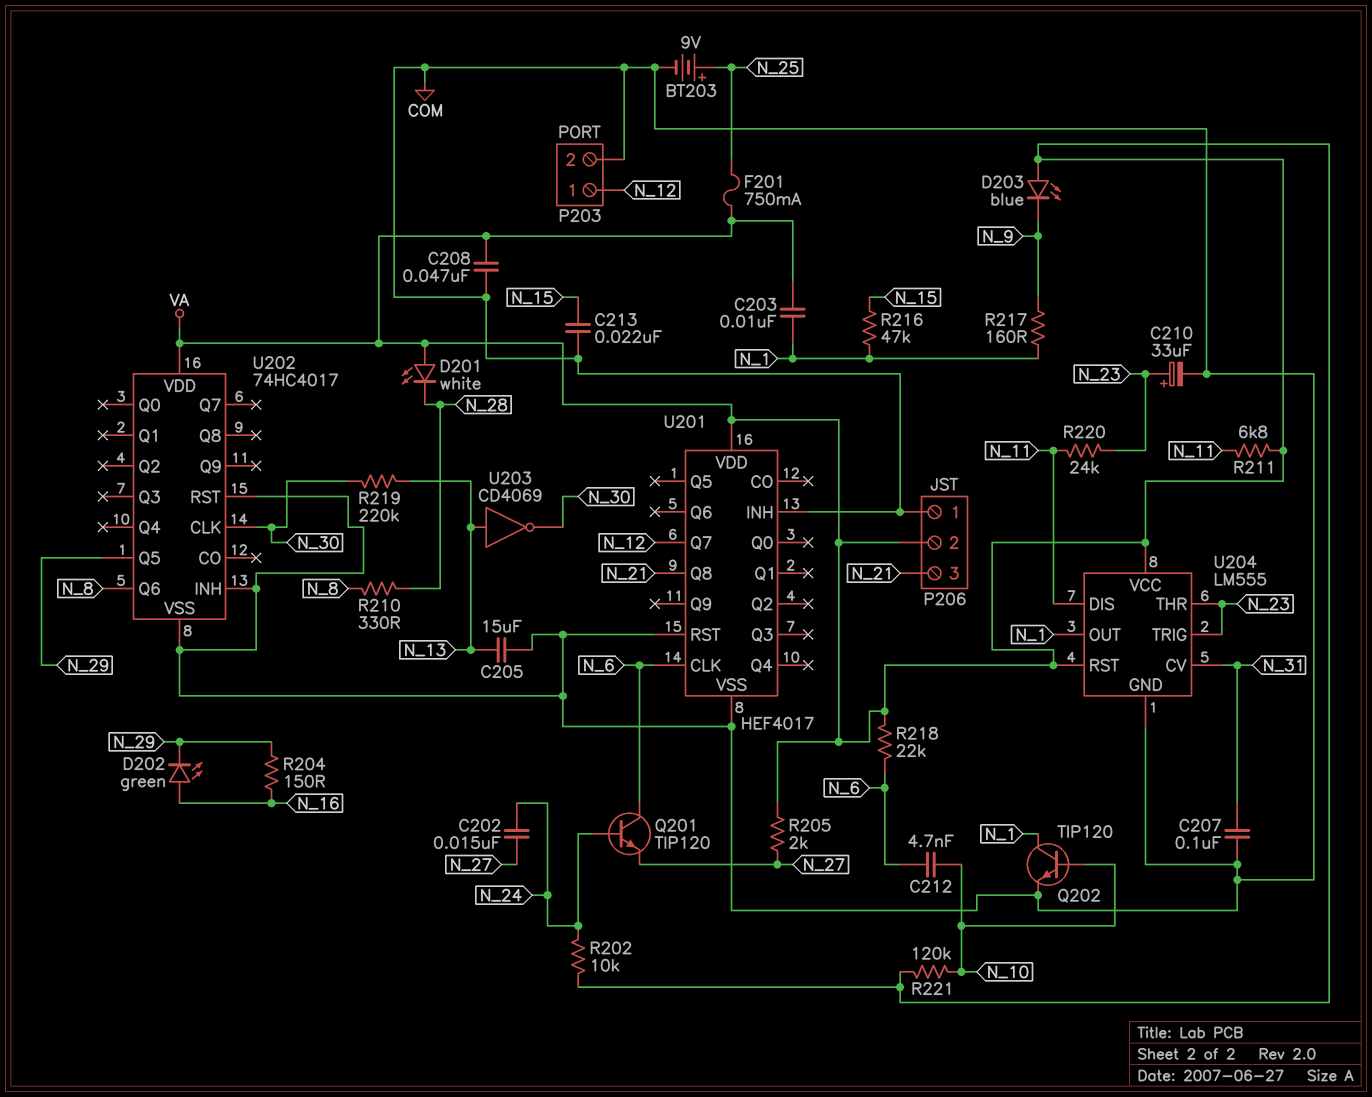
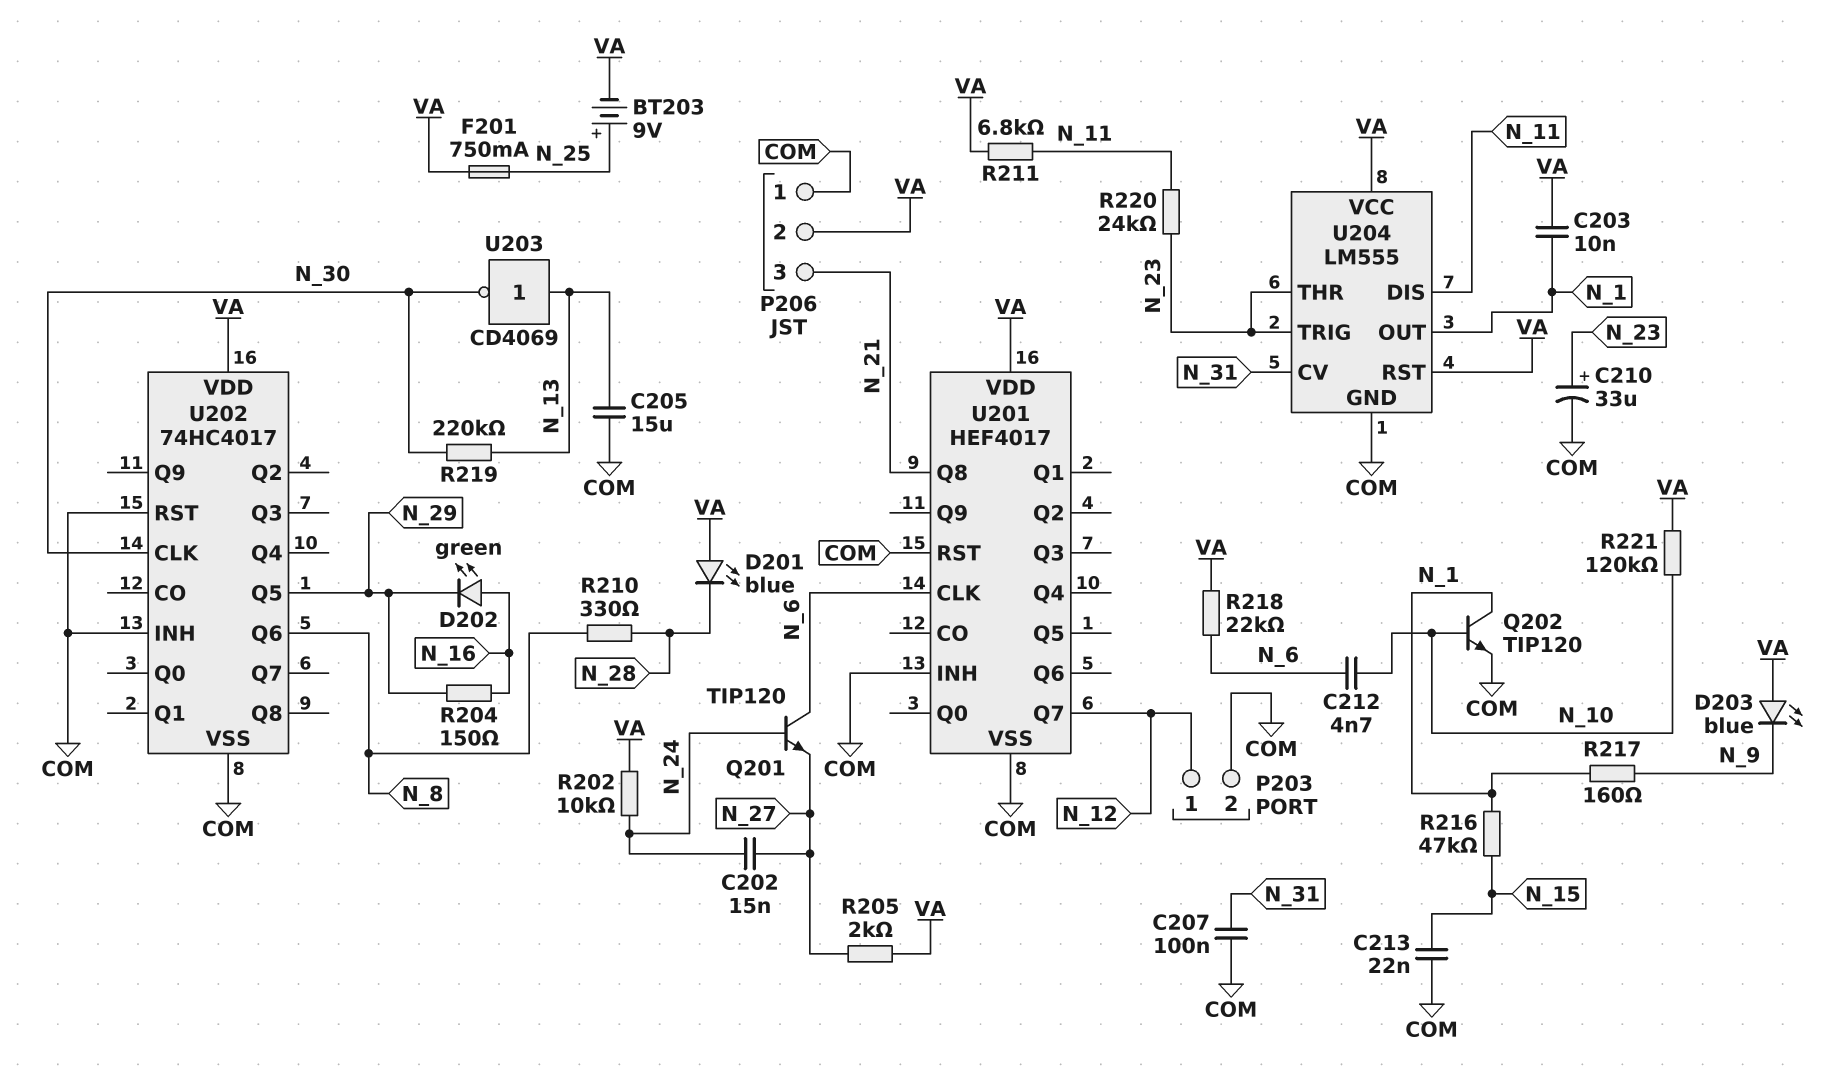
BT203: 9V (plus N_25, minus COM) -> 9V (plus N_25, minus VA)
C208: 47nF (COM, VA) -> none
D201: LED white (A VA, K N_28) -> LED blue (A VA, K N_28)

